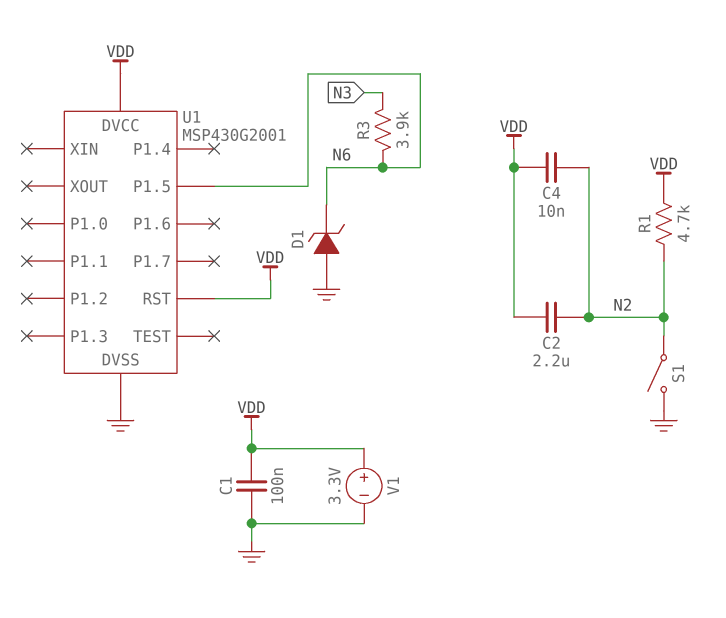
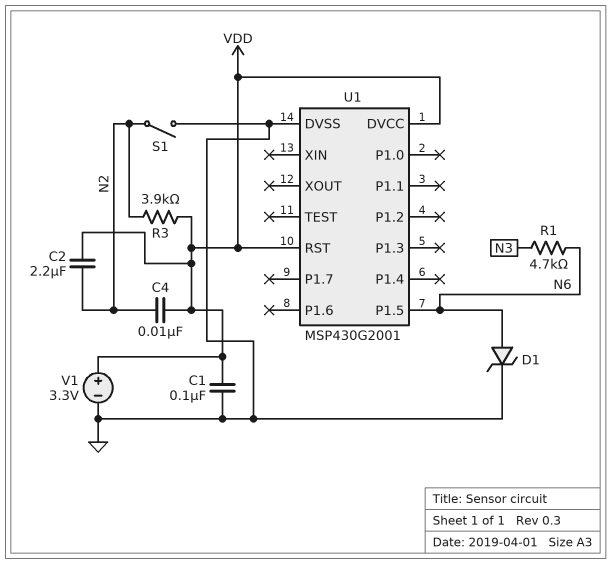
D1: zener (A GND, K N6) -> zener (A N6, K GND)
R1: 4.7k (N2, VDD) -> 4.7k (N3, N6)
R3: 3.9k (N3, N6) -> 3.9k (N2, VDD)

